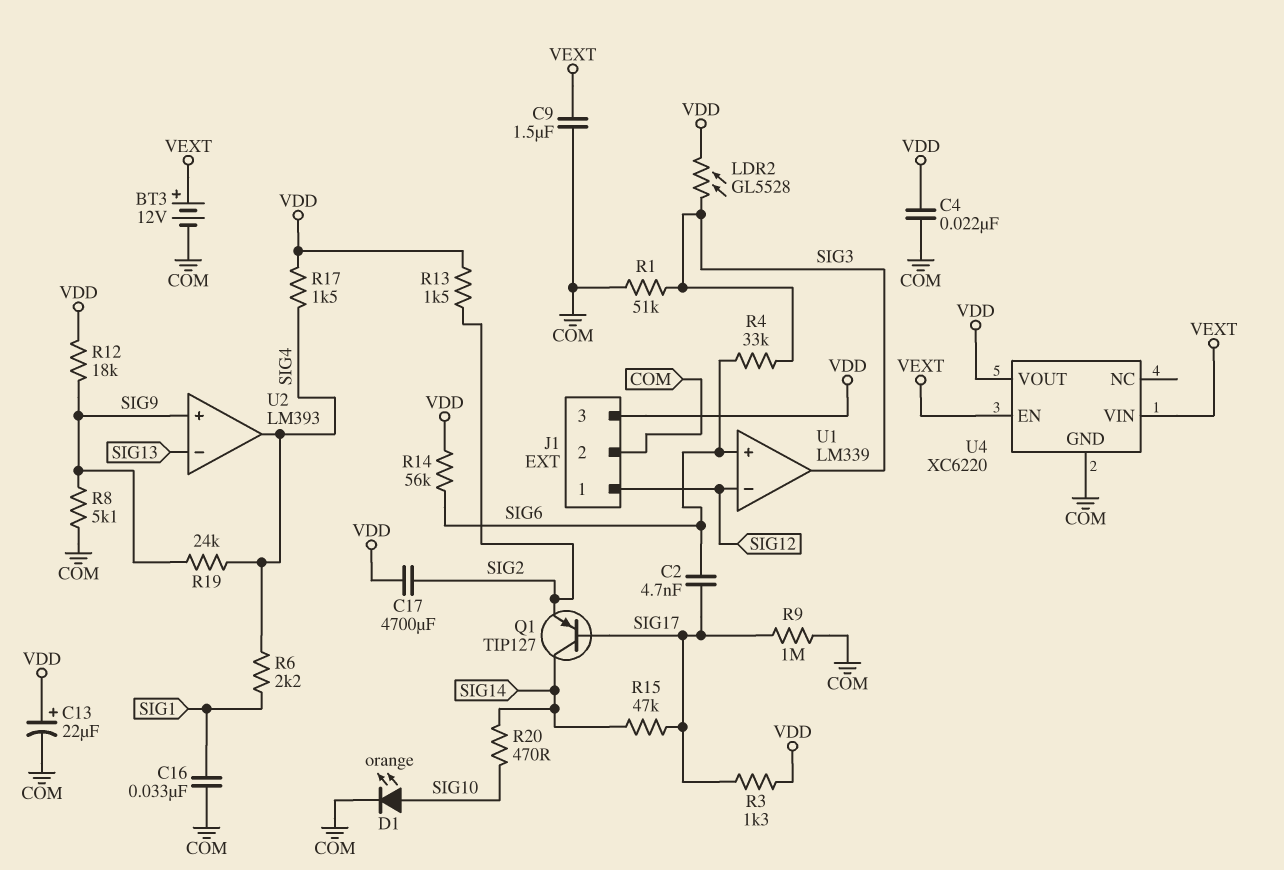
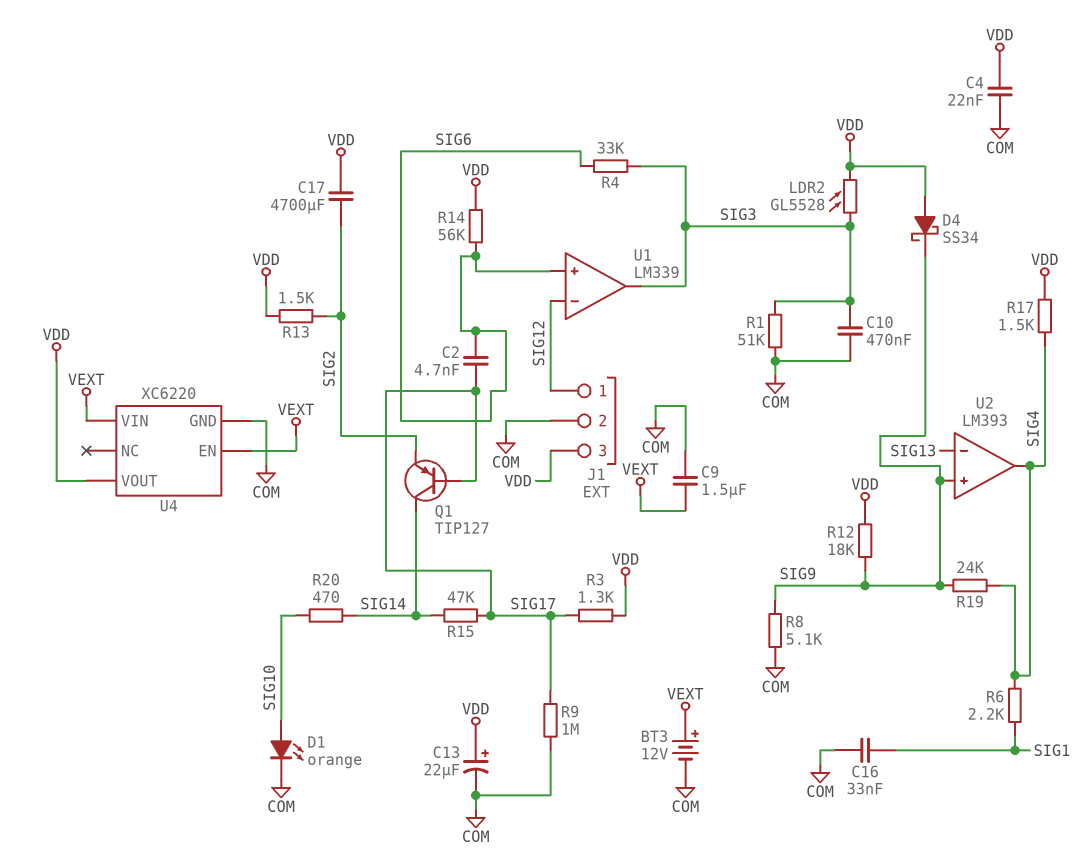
C10: none -> 470nF (COM, SIG3)
D4: none -> schottky SS34 (A VDD, K SIG9)

